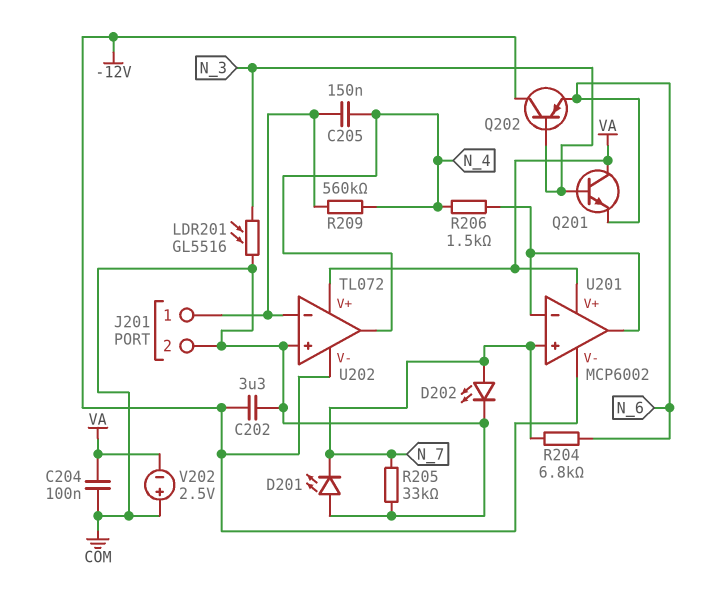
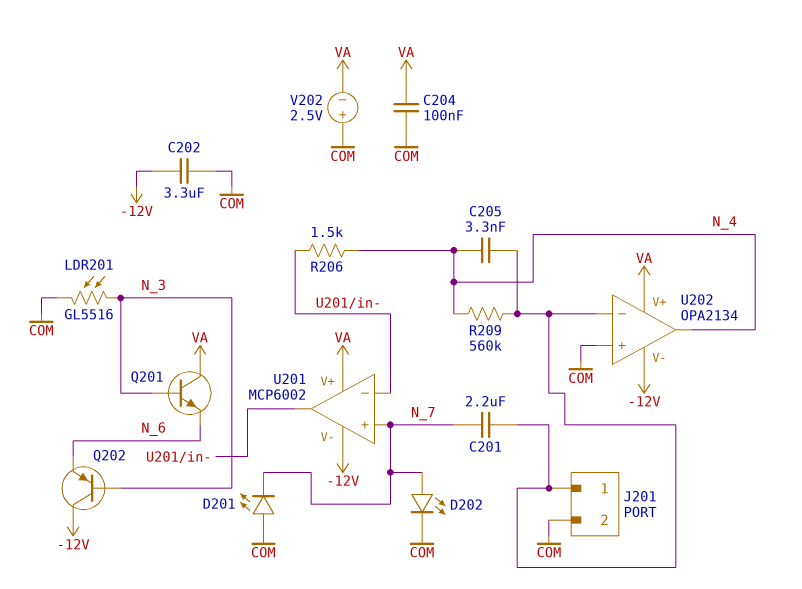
C201: none -> 2.2uF (J201/1, N_7)
C205: 150nF (J201/1, N_4) -> 3.3nF (J201/1, N_4)
R204: 6.8k (N_6, N_7) -> none
R205: 33k (COM, N_7) -> none
U202: TL072 -> OPA2134

